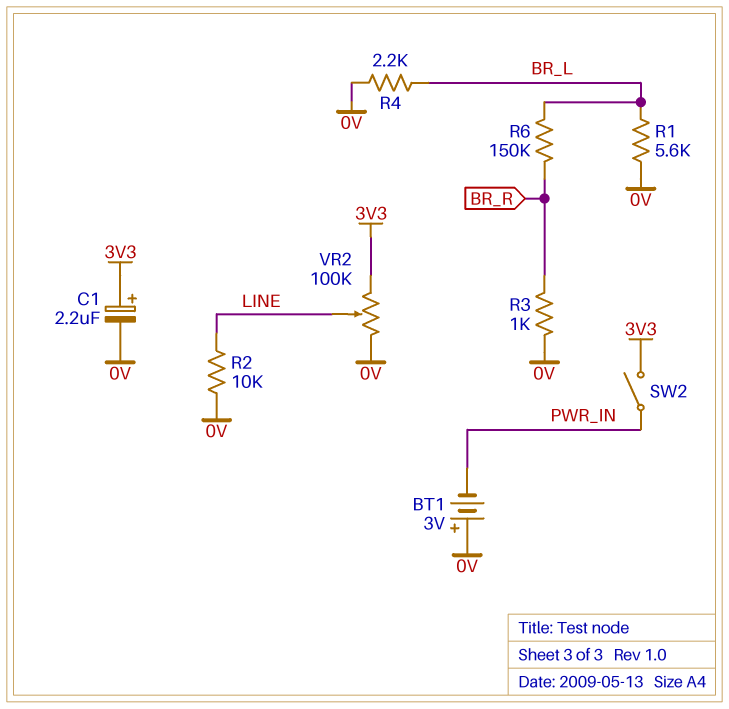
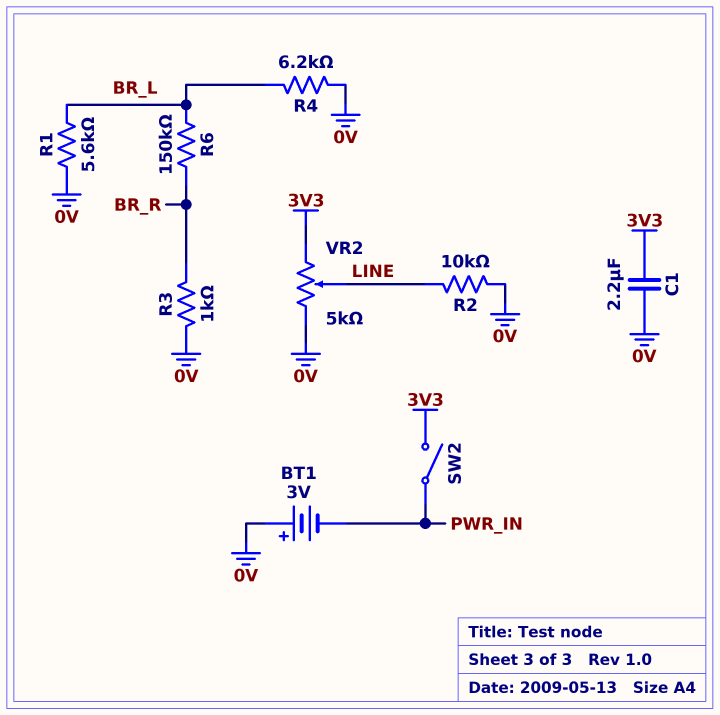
C1: 2.2uF (plus 3V3, minus 0V) -> 2.2uF (0V, 3V3)
R4: 2.2k (0V, BR_L) -> 6.2k (0V, BR_L)
VR2: 100k (0V, 3V3, wiper LINE) -> 5k (0V, 3V3, wiper LINE)

